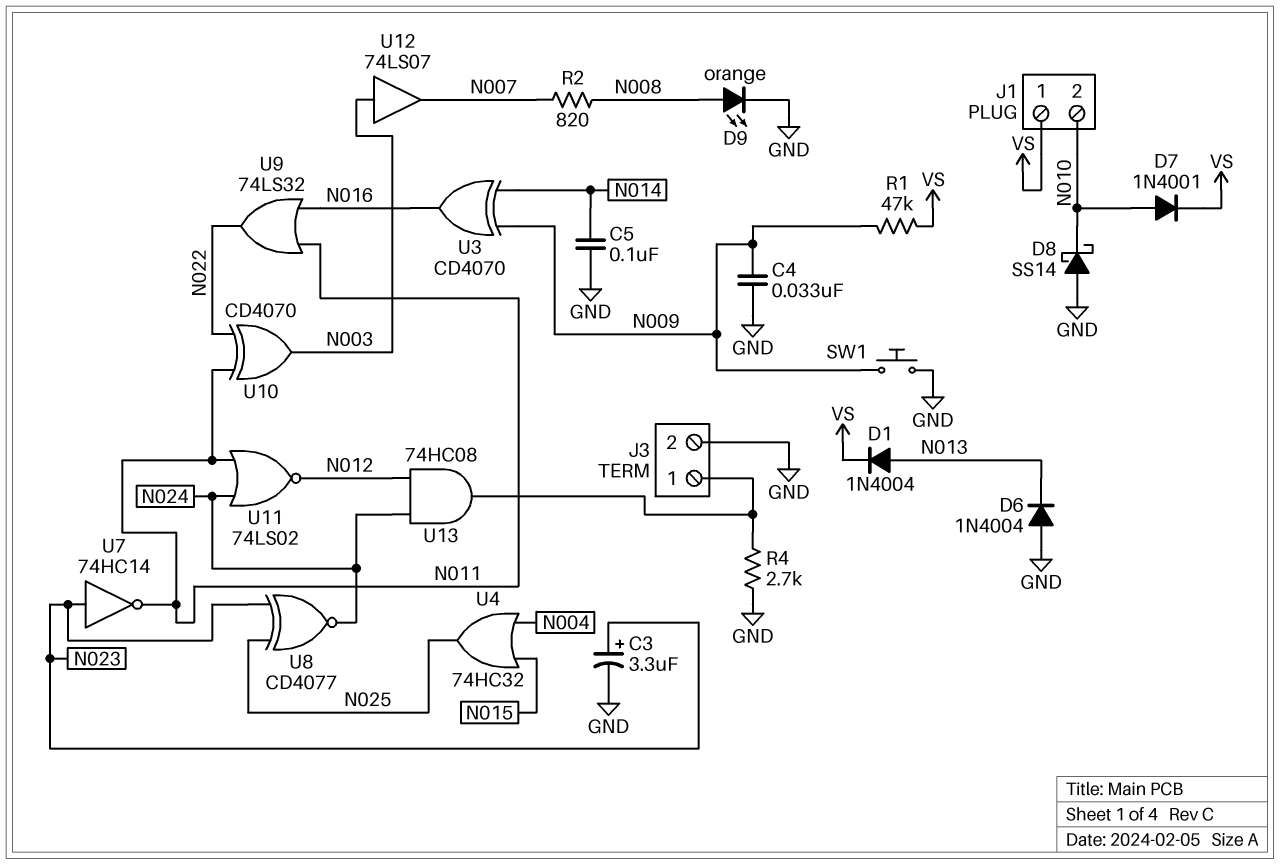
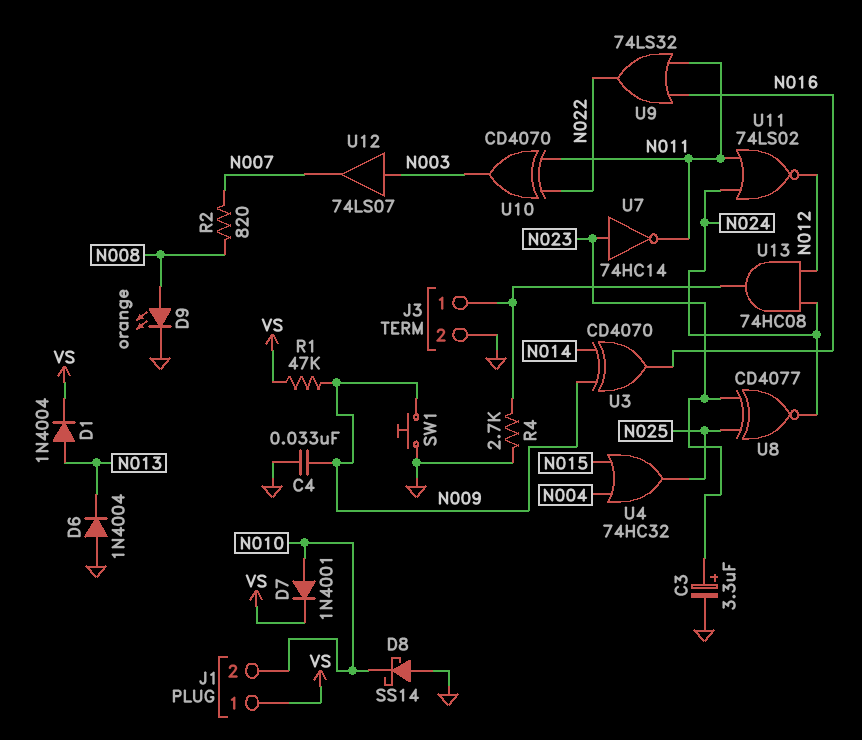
C5: 100nF (GND, N014) -> none

